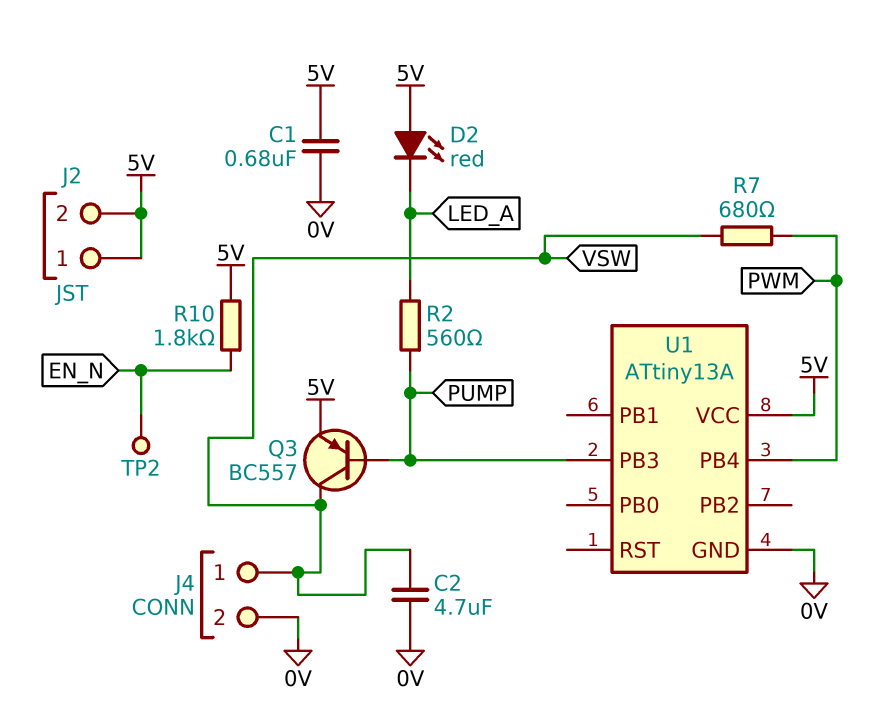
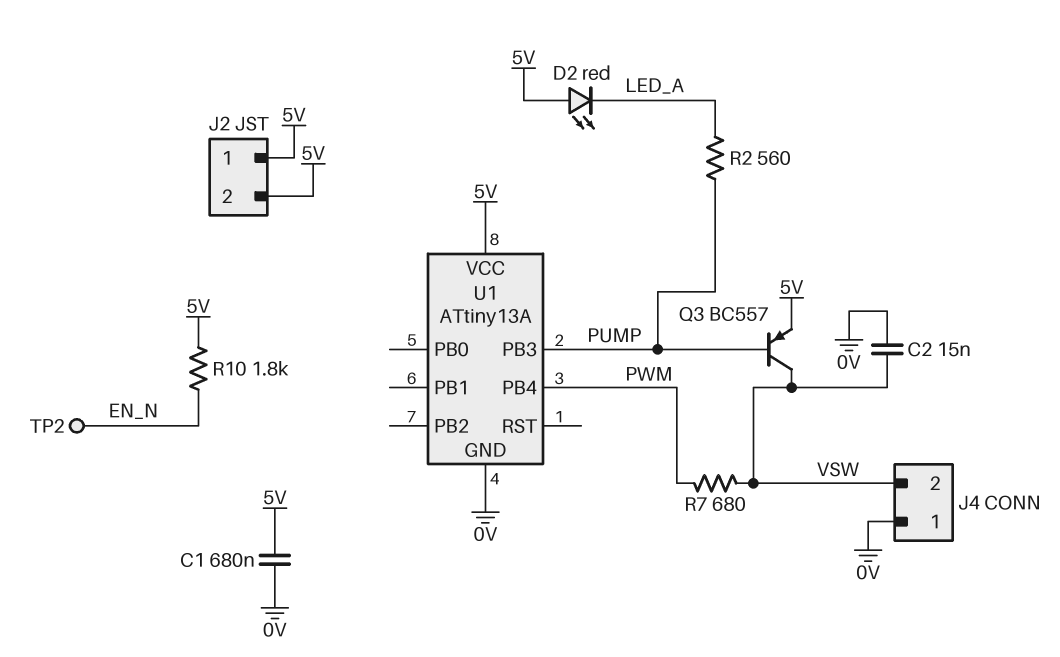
C2: 4.7uF (0V, VSW) -> 15nF (0V, VSW)
J4 pin 1: VSW -> 0V
J4 pin 2: 0V -> VSW

